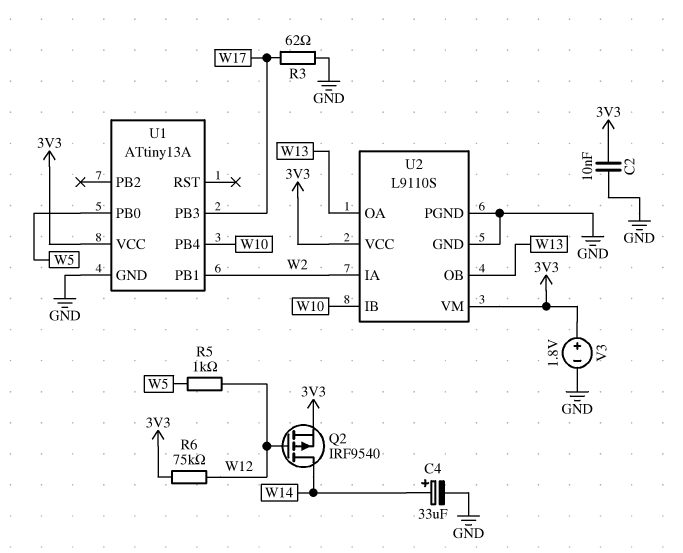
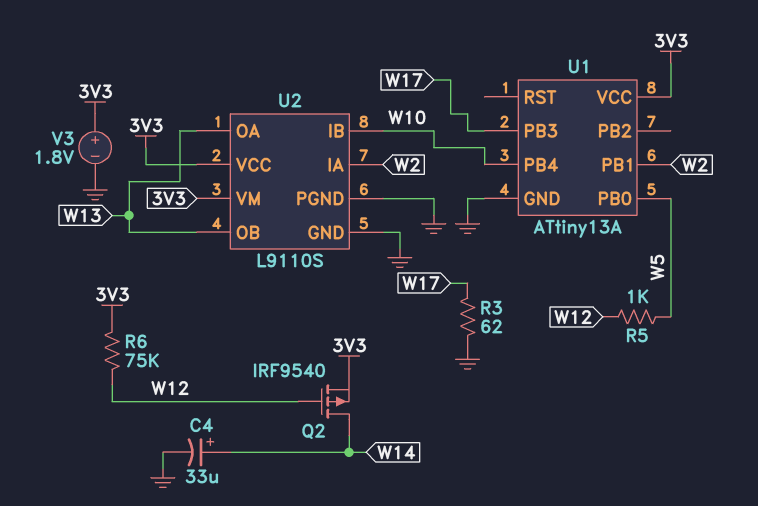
C2: 10nF (3V3, GND) -> none

